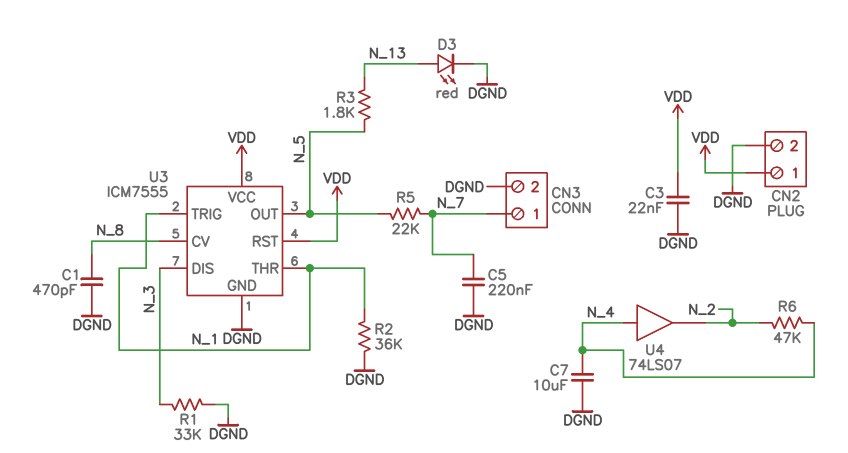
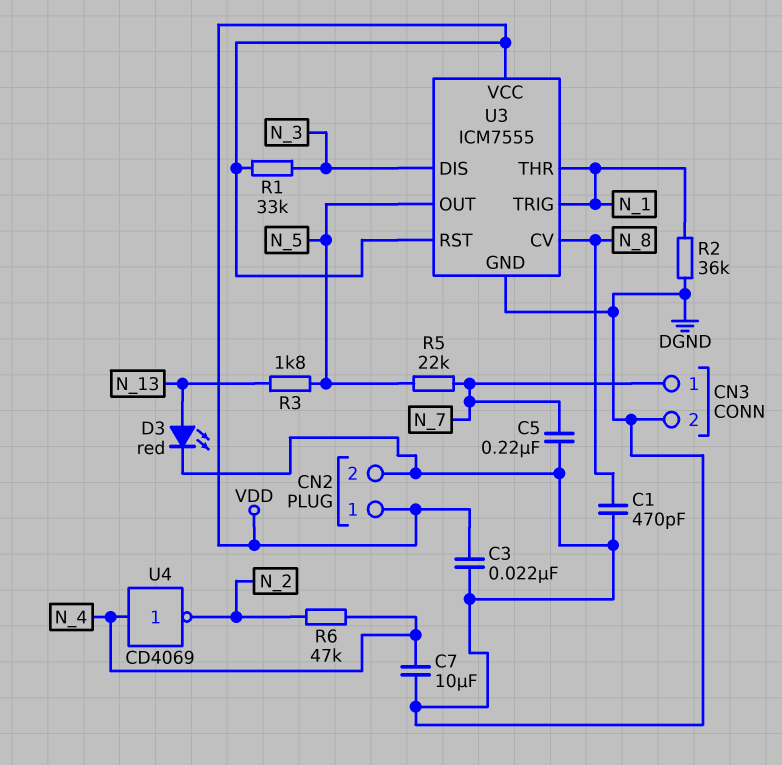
R1: 33k (DGND, N_3) -> 33k (N_3, VDD)
U4: buffer 74LS07 (in N_4, out N_2) -> NOT CD4069 (in N_4, out N_2)

